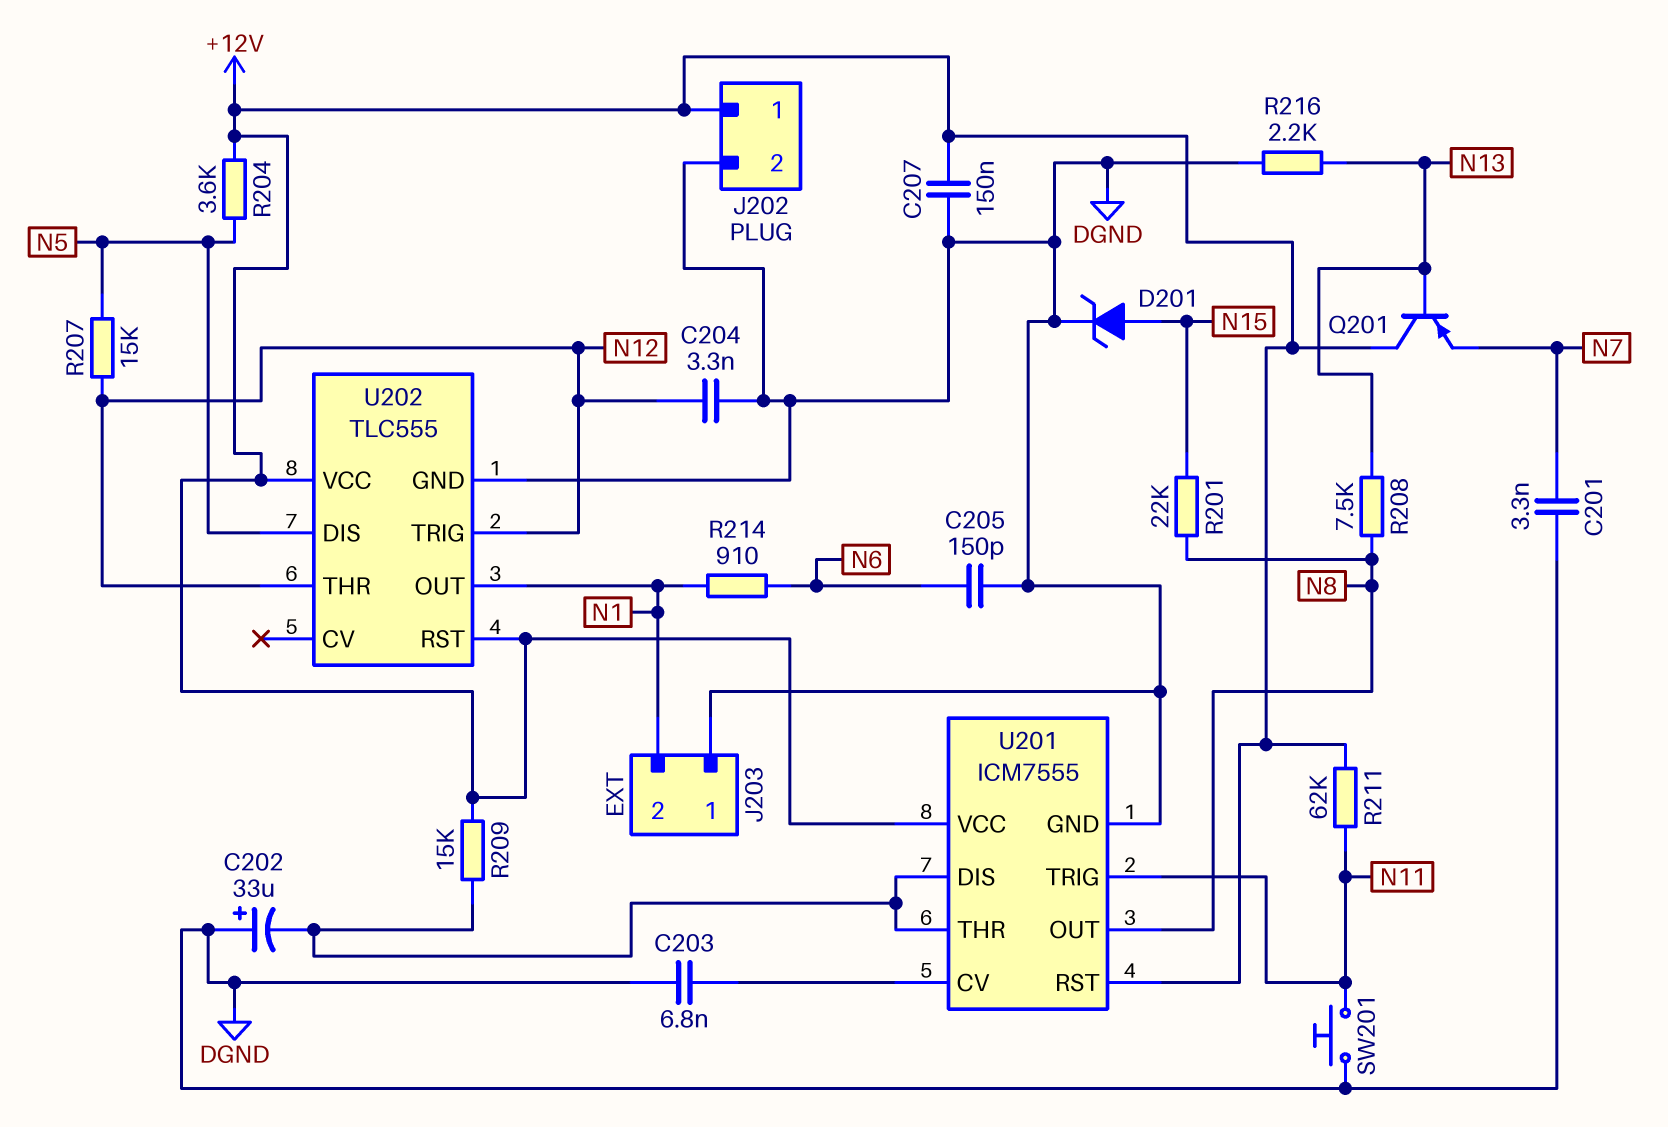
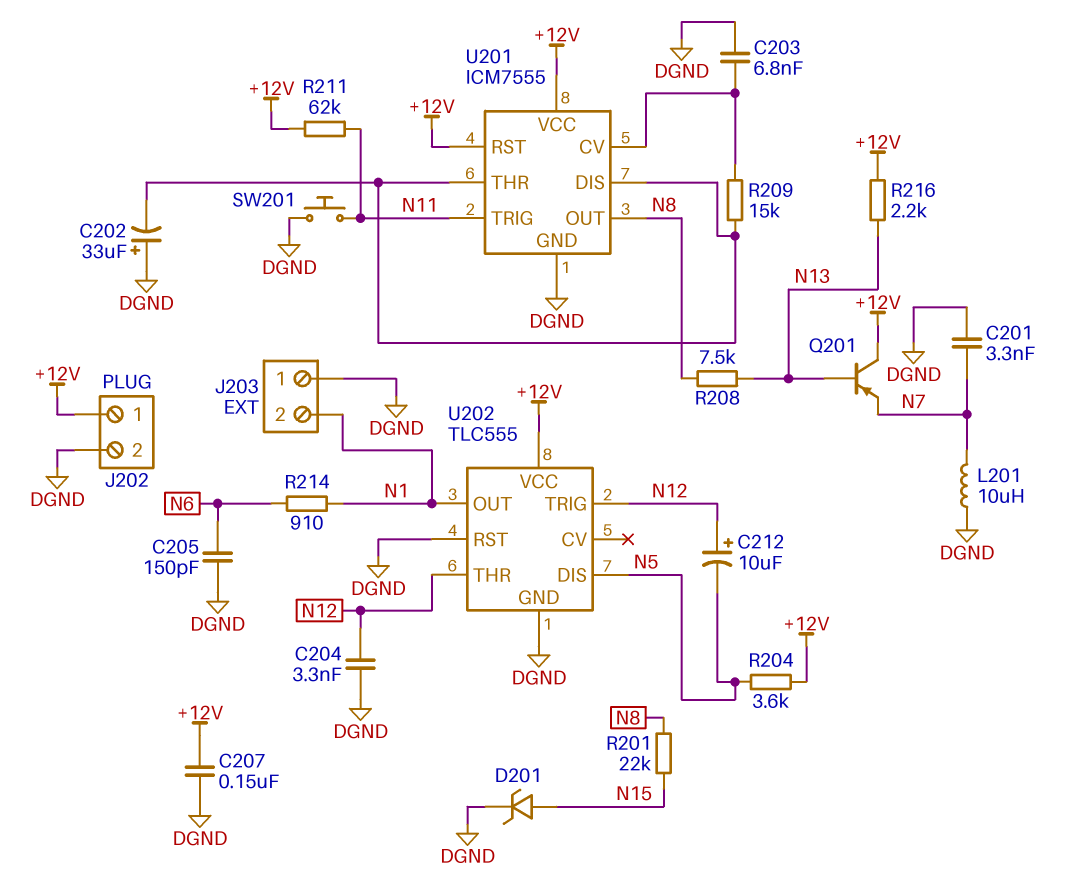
C212: none -> 10uF (plus N12, minus N5)
L201: none -> 10uH (DGND, N7)
R207: 15k (N5, N12) -> none
R209: 15k (+12V, U201/DIS) -> 15k (U201/CV, U201/DIS)
R216: 2.2k (DGND, N13) -> 2.2k (+12V, N13)
U202 pin RST: +12V -> DGND

